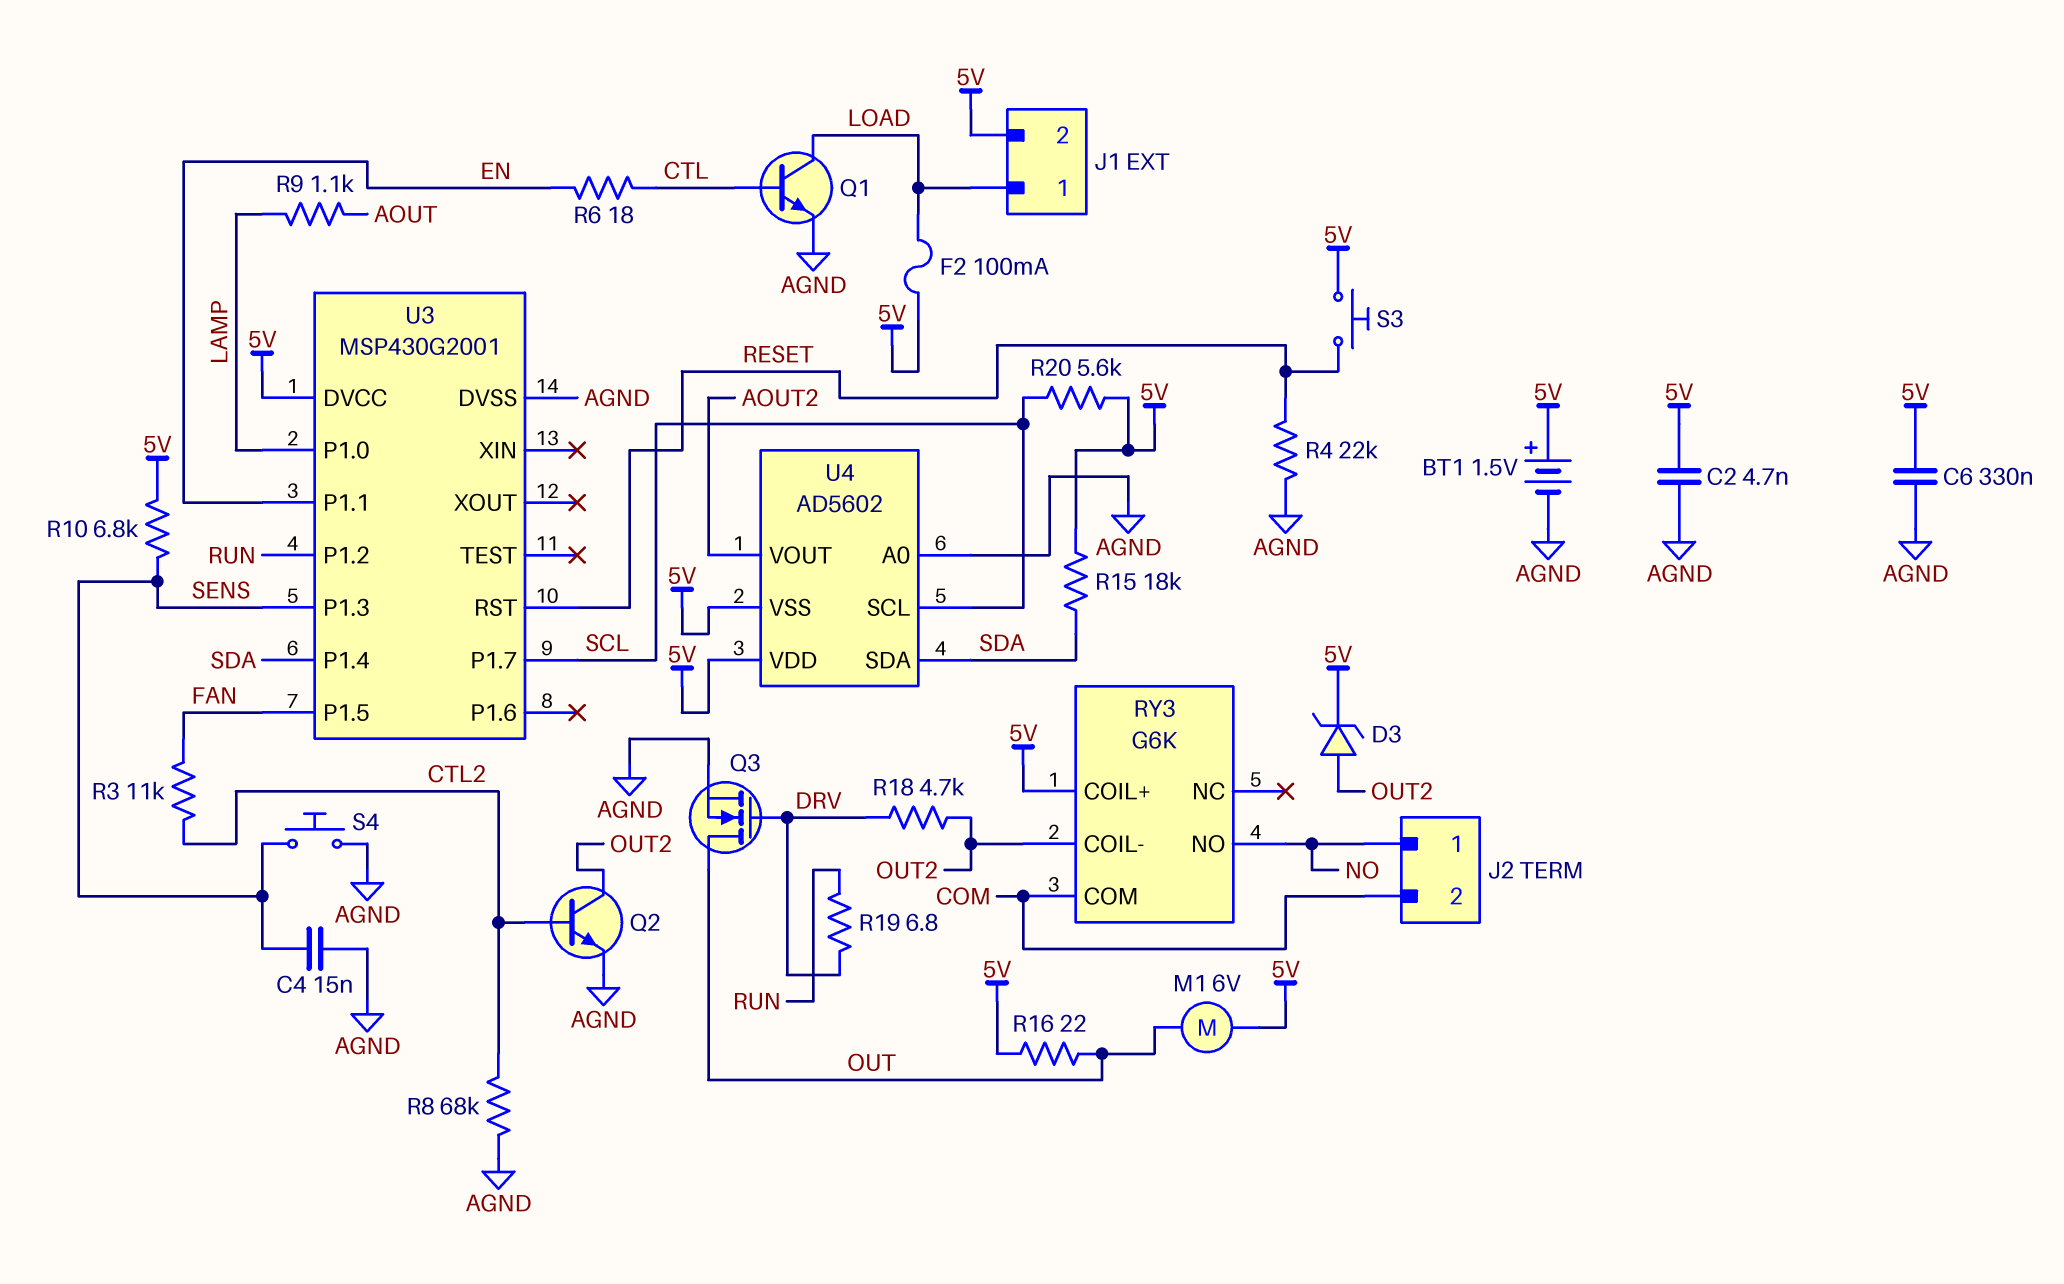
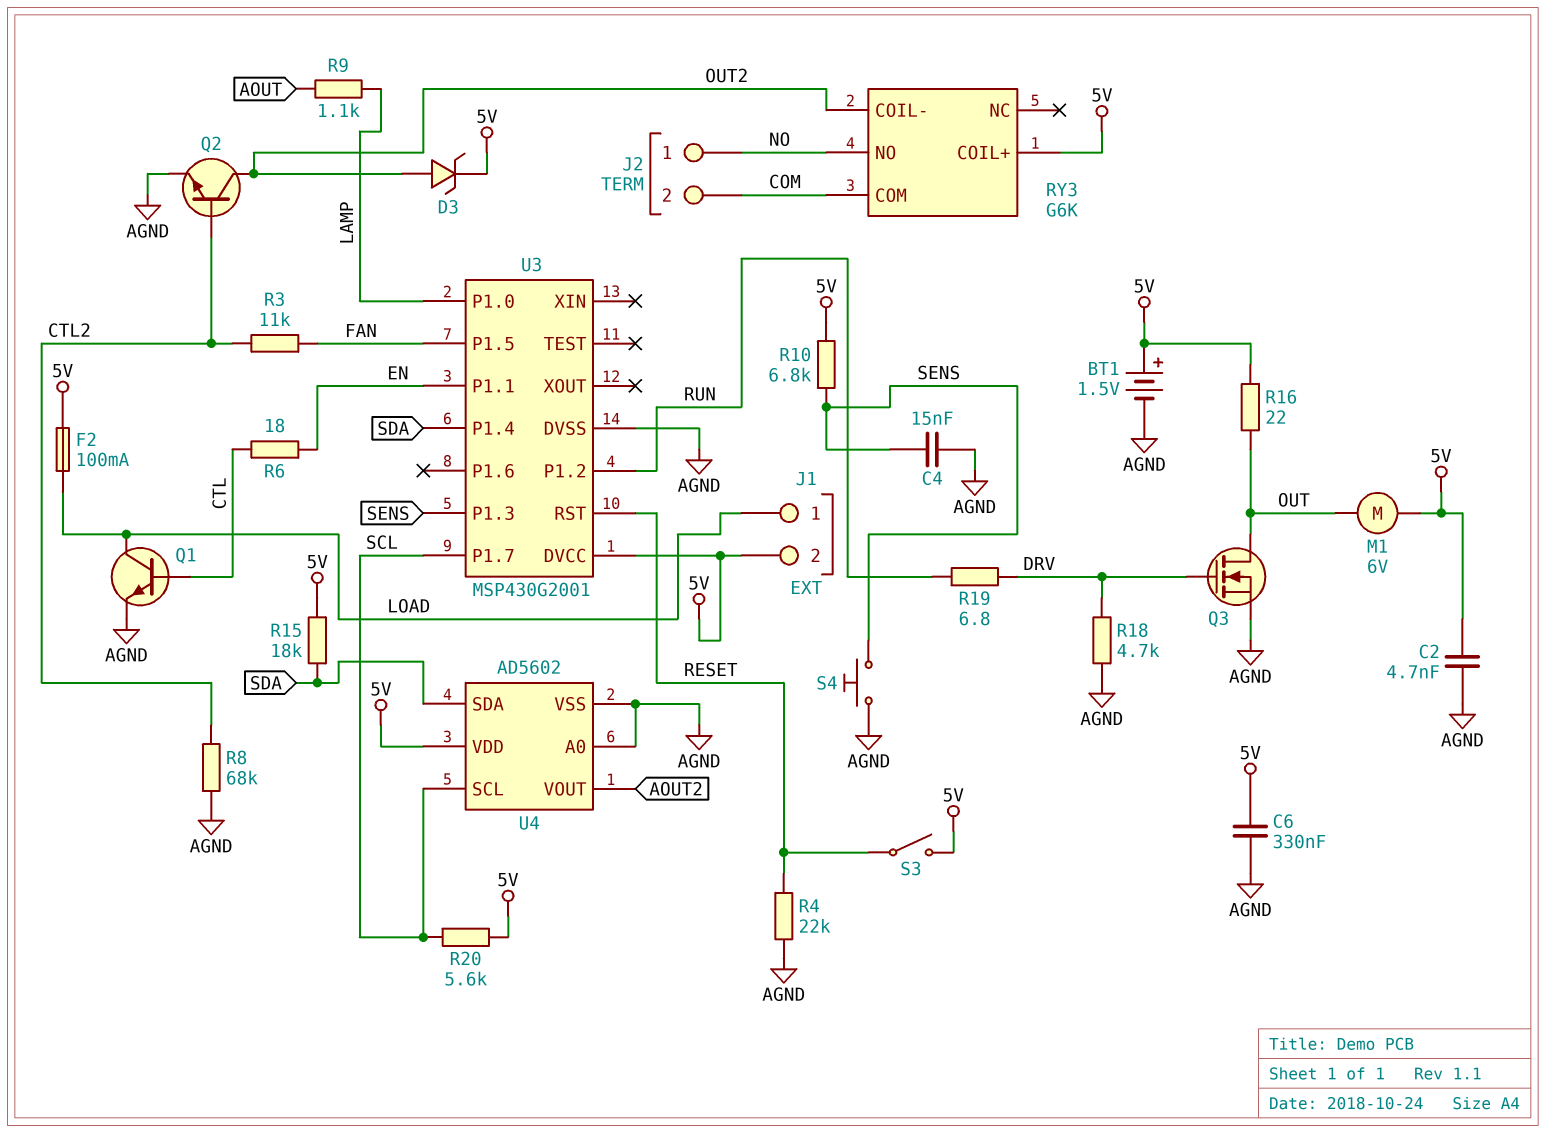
R18: 4.7k (DRV, OUT2) -> 4.7k (AGND, DRV)
S3: button (5V, RESET) -> switch (5V, RESET)
U4 pin VSS: 5V -> AGND

